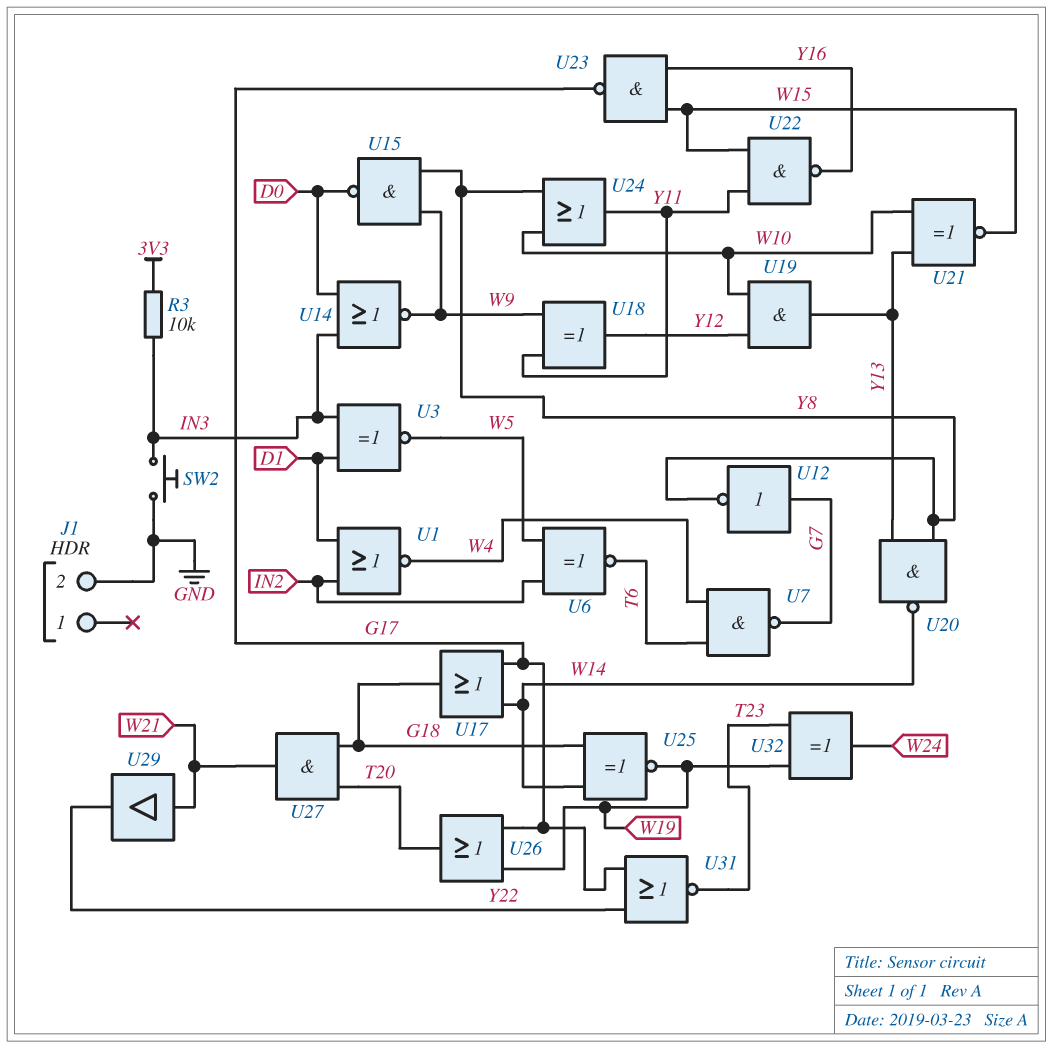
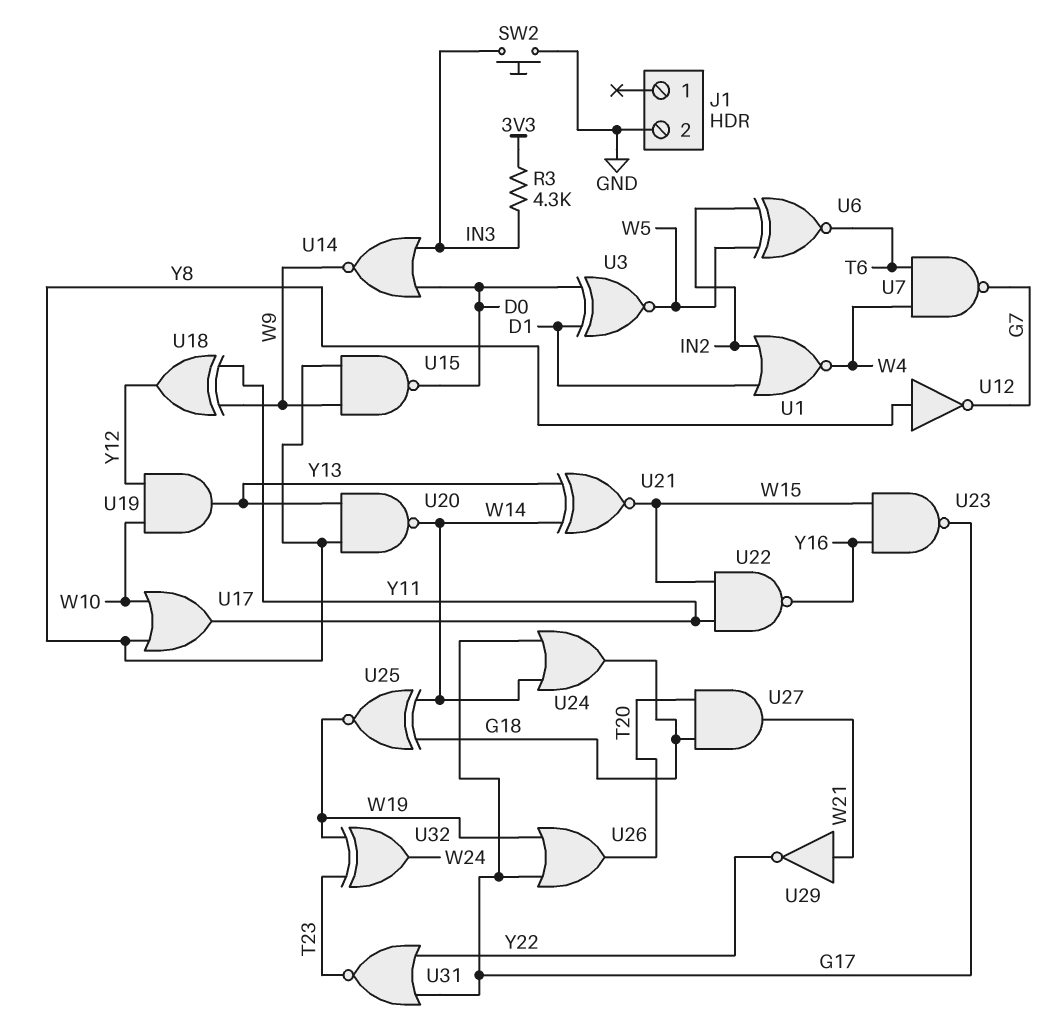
R3: 10k (3V3, IN3) -> 4.3k (3V3, IN3)
U3: XNOR (in D1, in IN3, out W5) -> XNOR (in D0, in D1, out W5)
U12: NOT (in G7, out Y8) -> NOT (in Y8, out G7)
U17: OR (in G17, in W14, out G18) -> OR (in W10, in Y8, out Y11)
U21: XNOR (in W10, in Y13, out W15) -> XNOR (in W14, in Y13, out W15)
U24: OR (in W10, in Y8, out Y11) -> OR (in G17, in W14, out G18)
U29: buffer (in W21, out Y22) -> NOT (in W21, out Y22)

